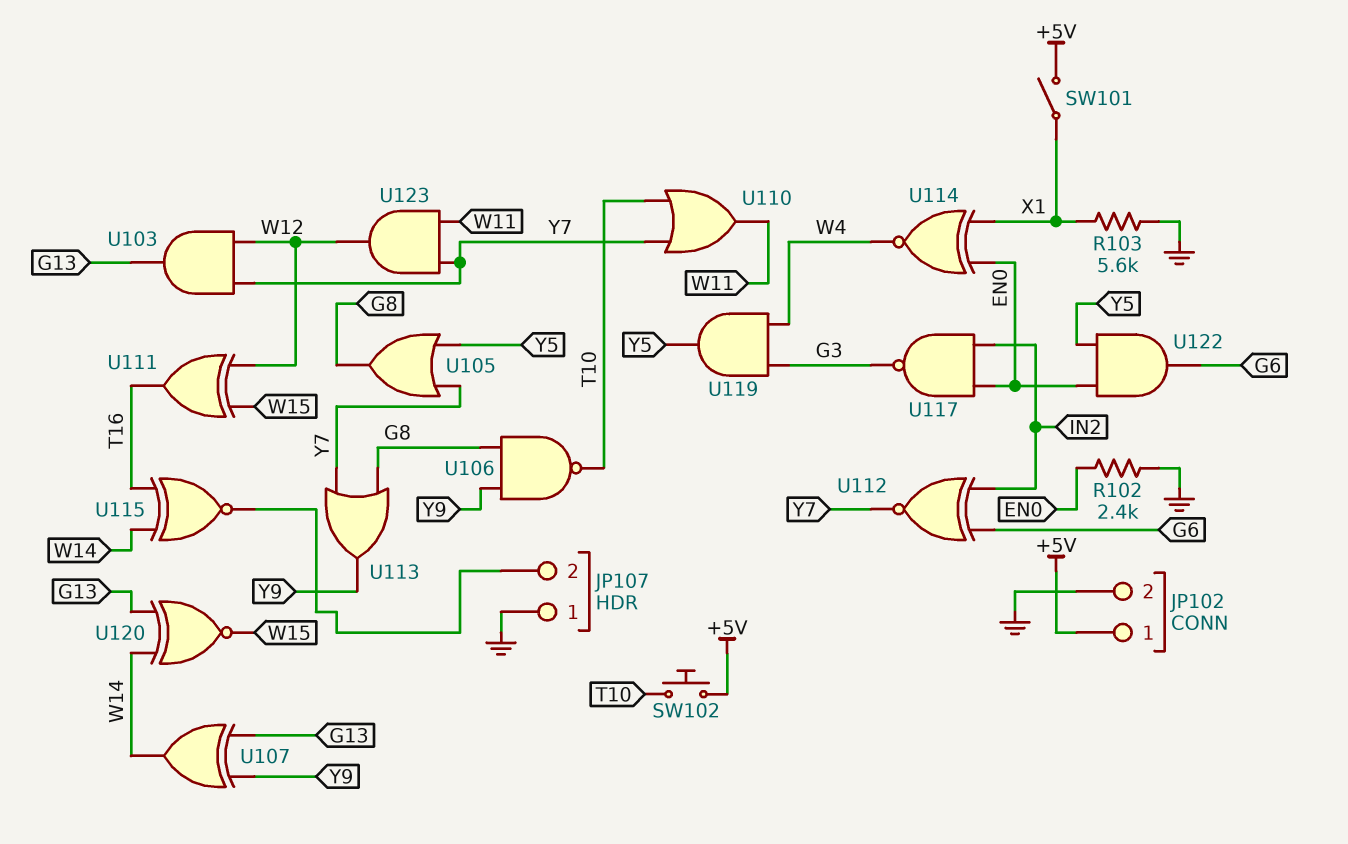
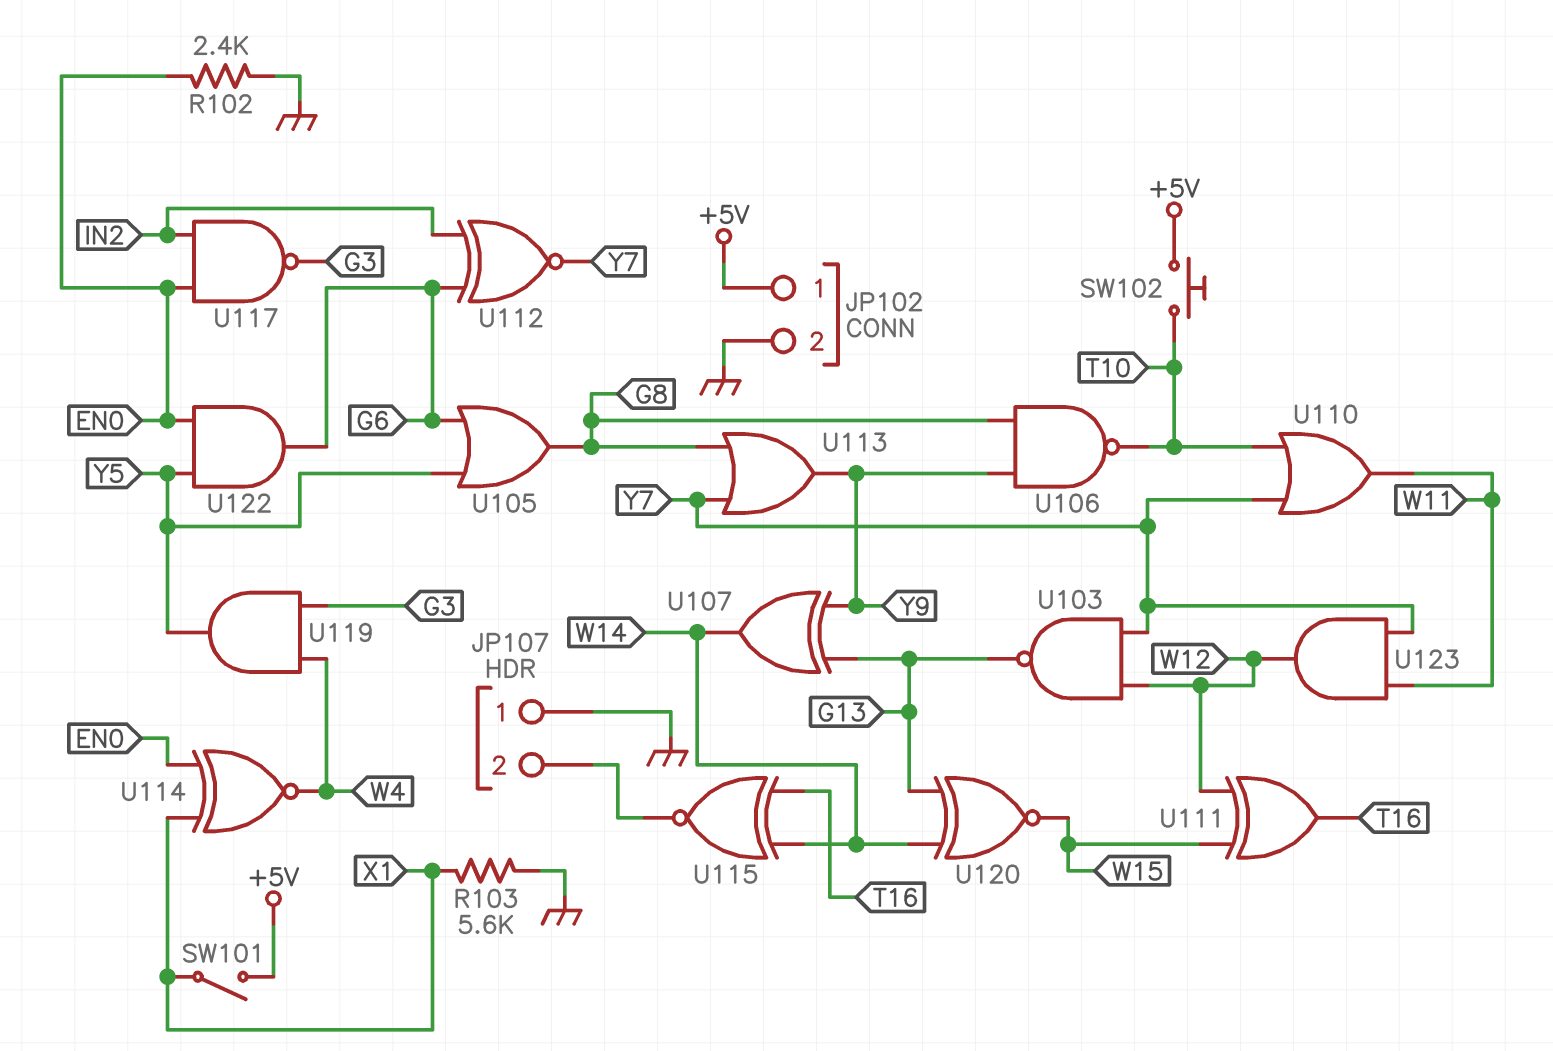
U103: AND (in W12, in Y7, out G13) -> NAND (in W12, in Y7, out G13)
U105: OR (in Y5, in Y7, out G8) -> OR (in G6, in Y5, out G8)

